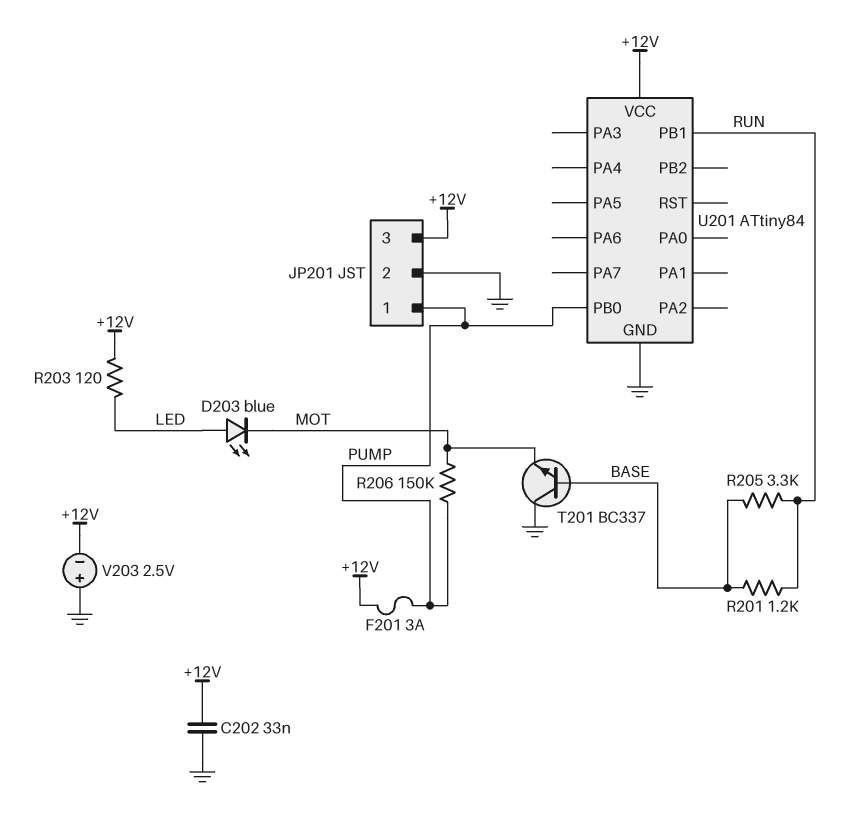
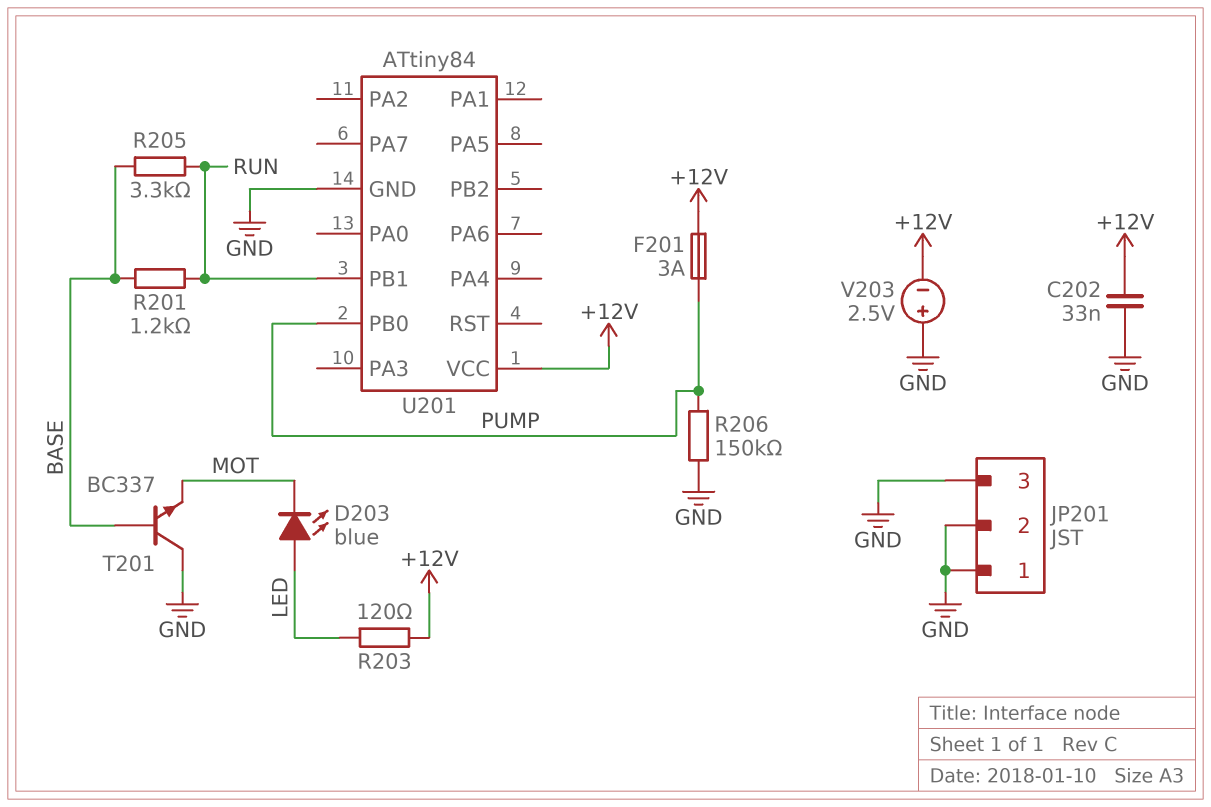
JP201 pin 1: PUMP -> GND
JP201 pin 3: +12V -> GND
R206: 150k (MOT, PUMP) -> 150k (GND, PUMP)

